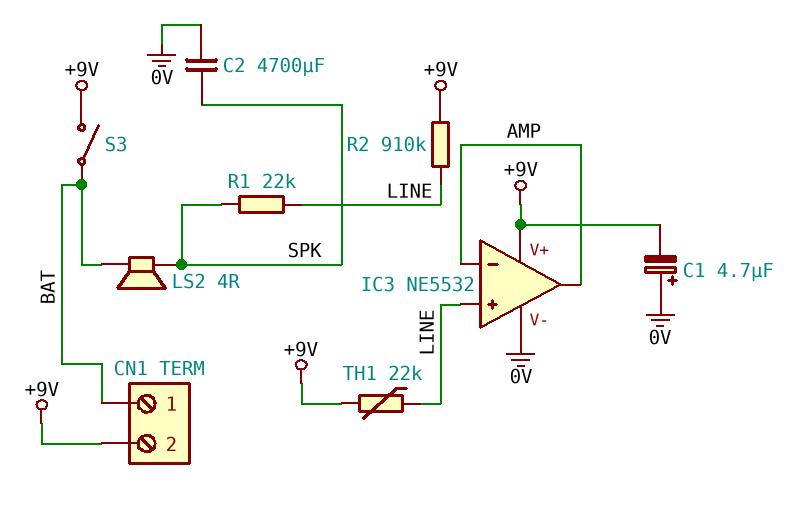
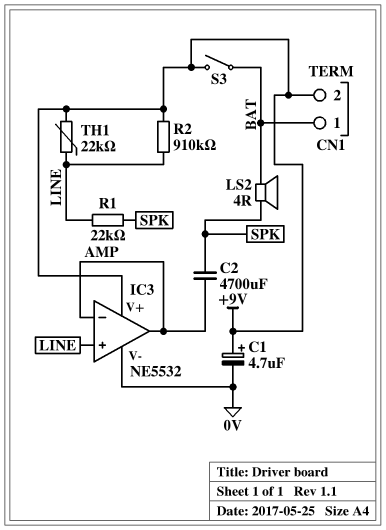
C1: 4.7uF (plus 0V, minus +9V) -> 4.7uF (plus +9V, minus 0V)
C2: 4700uF (0V, SPK) -> 4700uF (AMP, SPK)

